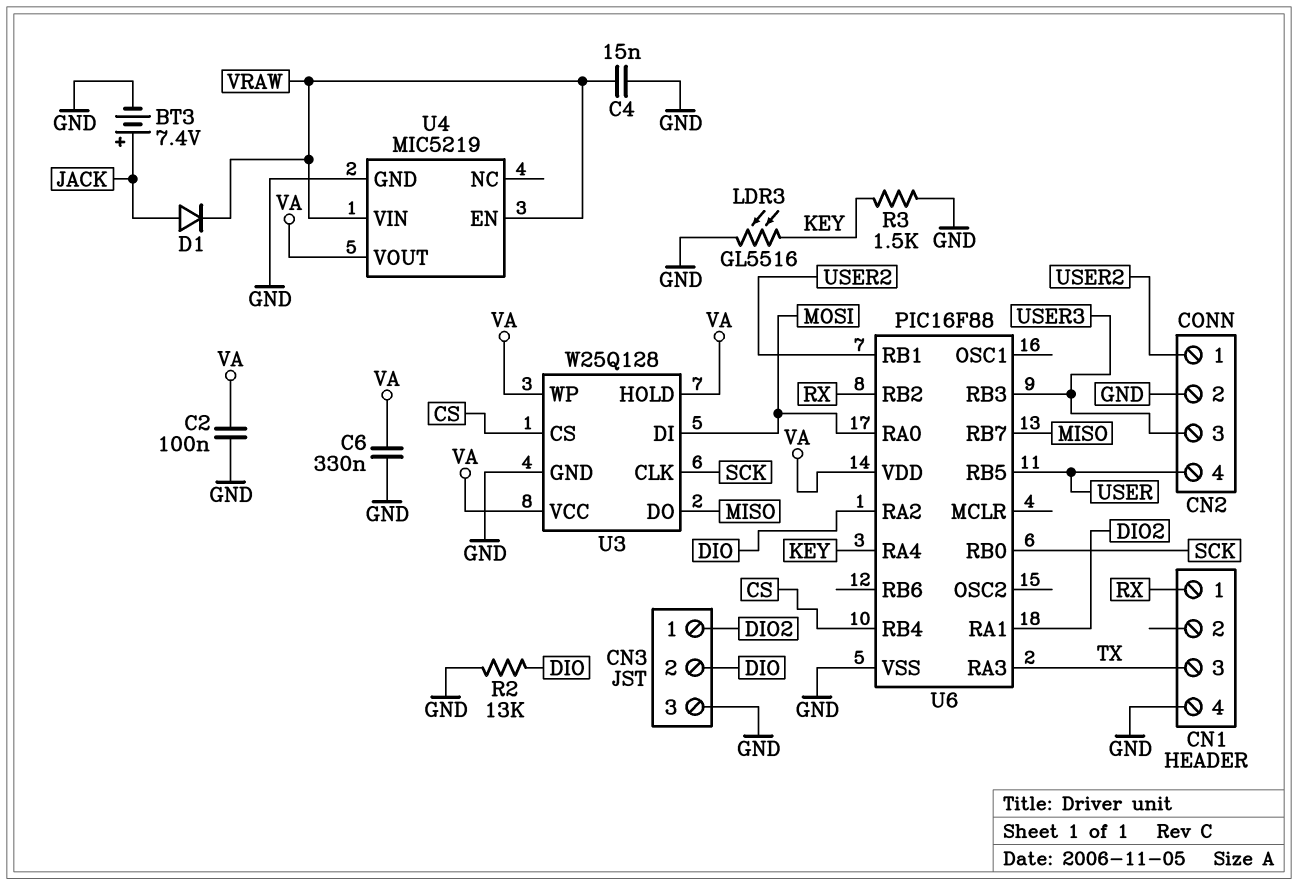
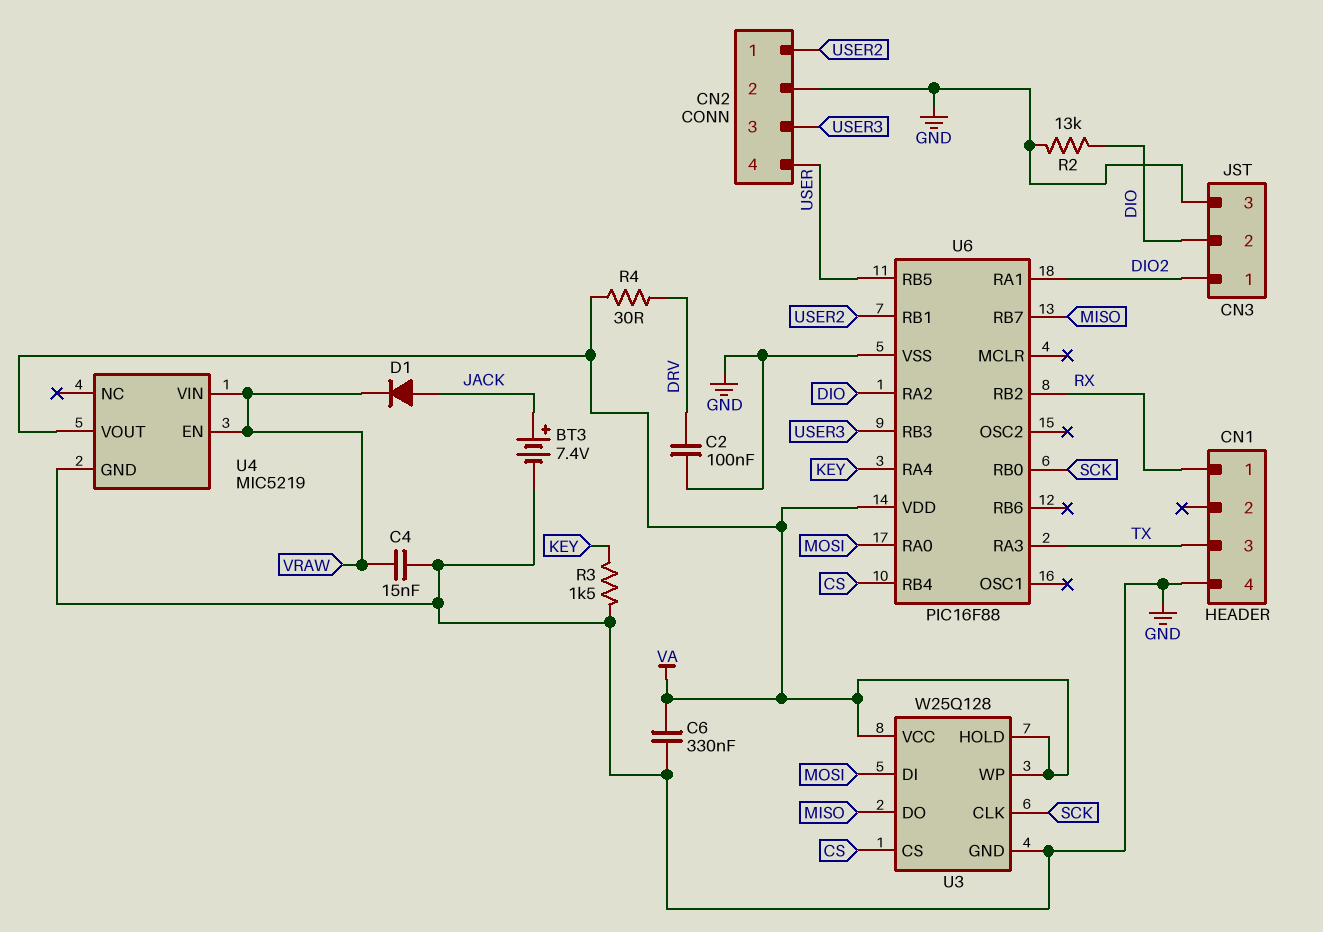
C2: 100nF (GND, VA) -> 100nF (DRV, GND)
LDR3: GL5516 (GND, KEY) -> none
R4: none -> 30 (DRV, VA)

